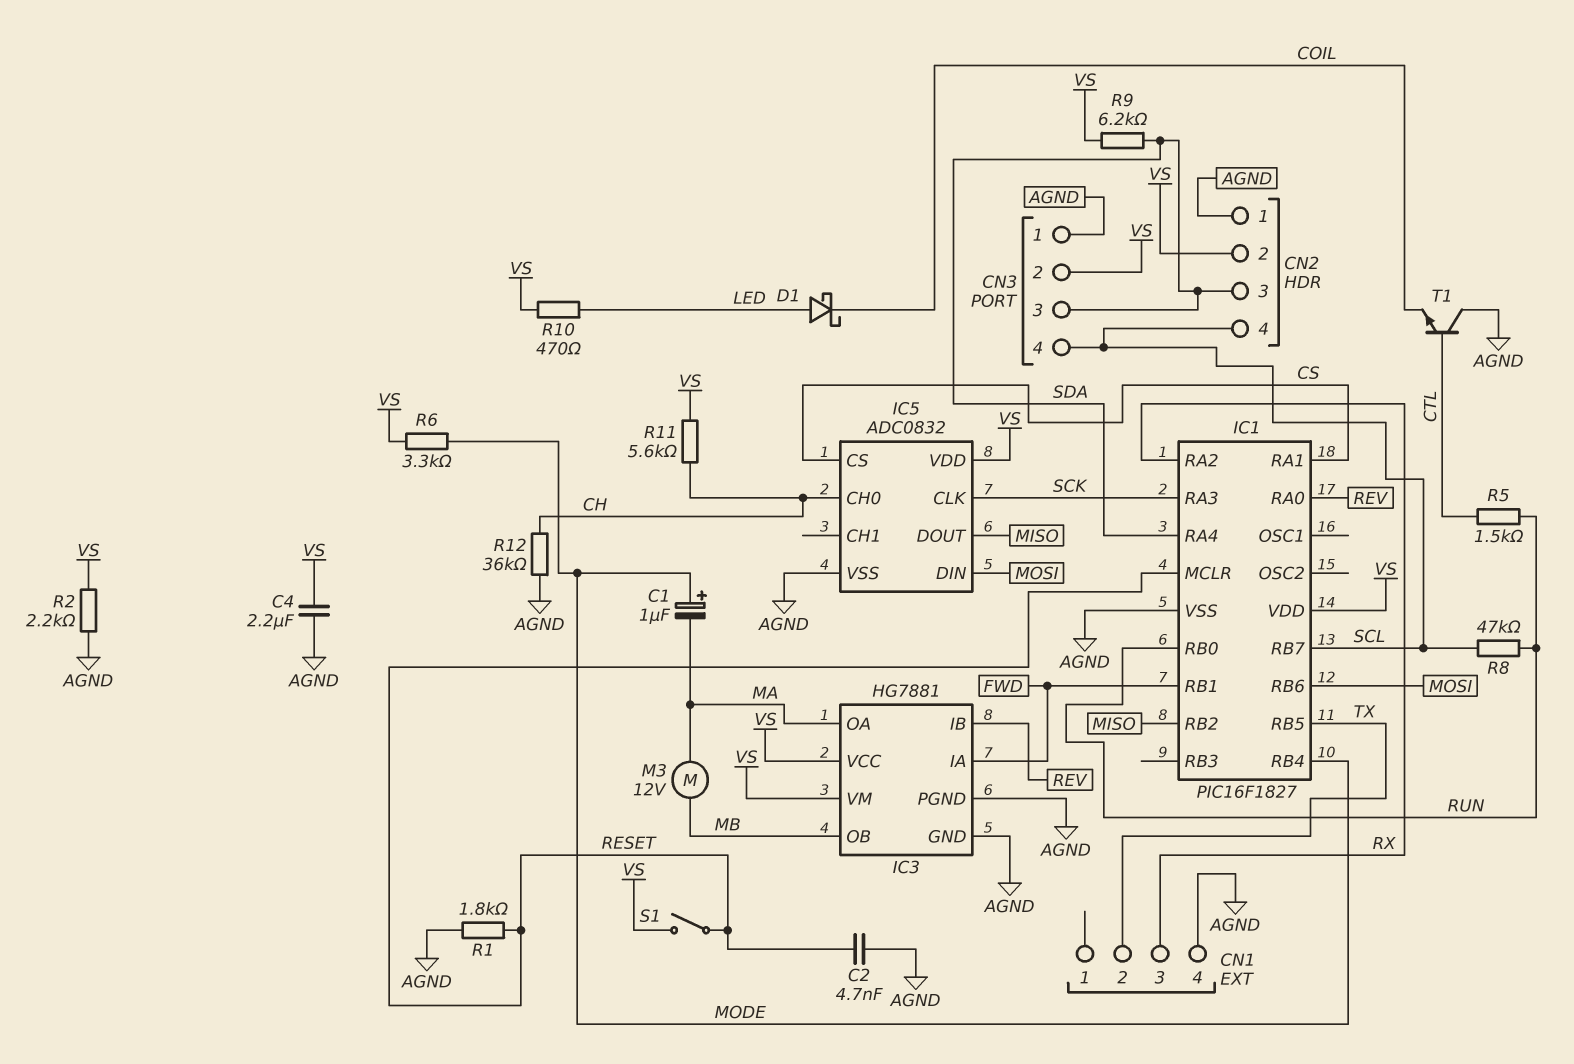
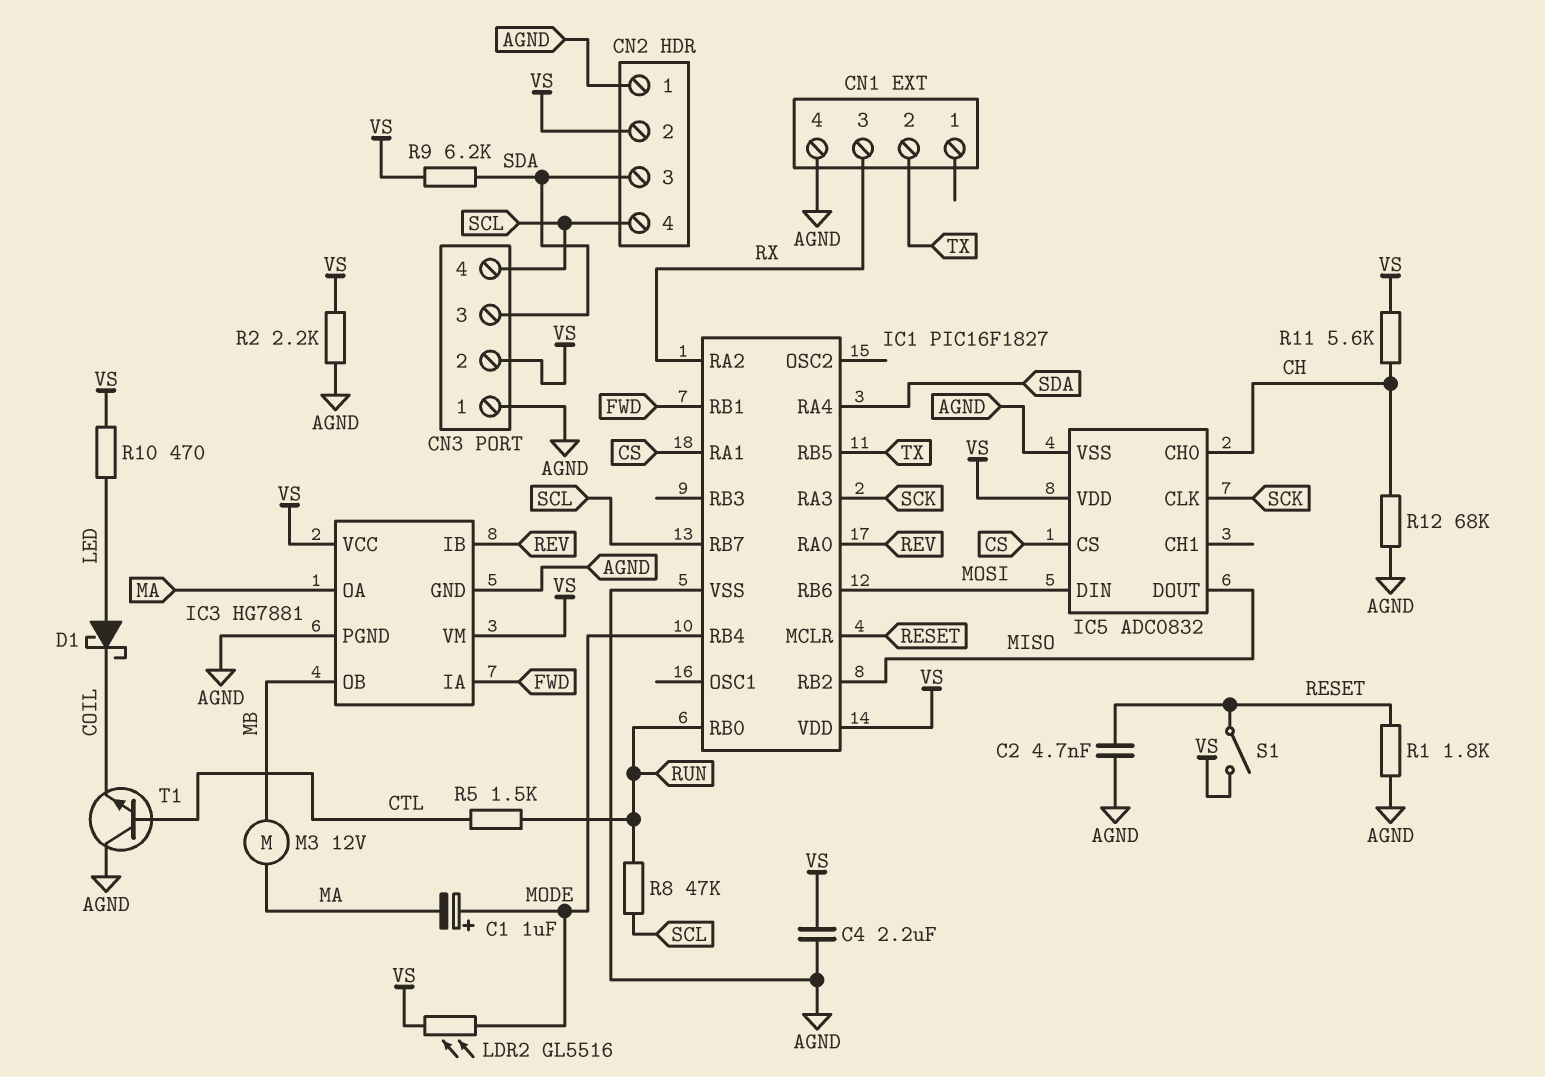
LDR2: none -> GL5516 (MODE, VS)
R6: 3.3k (MODE, VS) -> none
R12: 36k (AGND, CH) -> 68k (AGND, CH)

